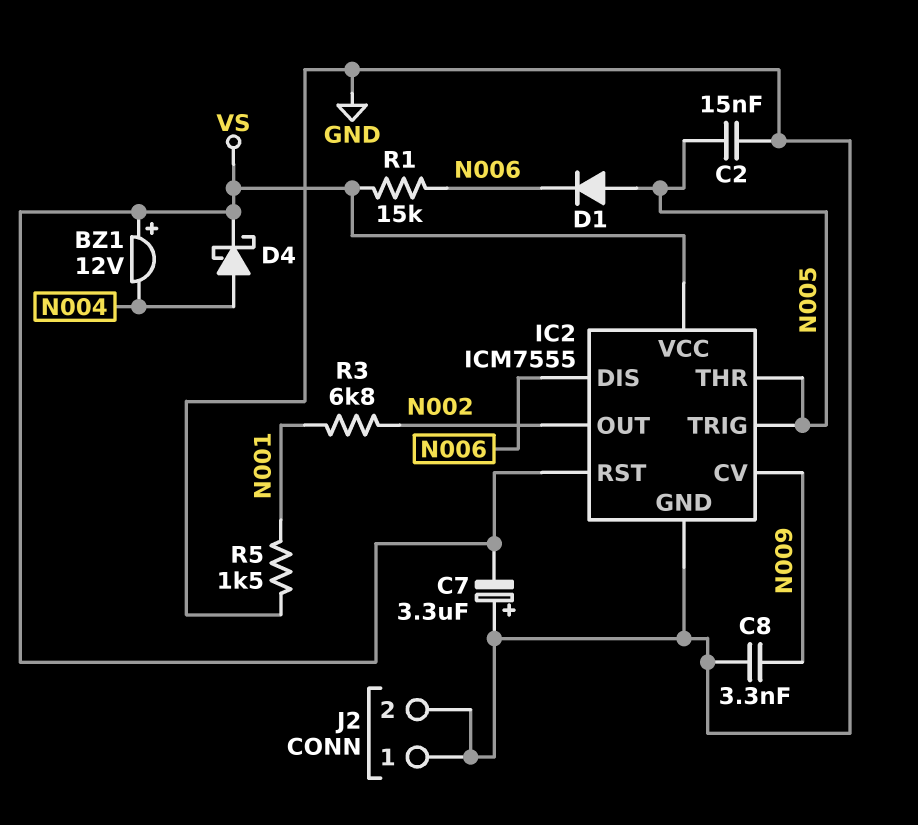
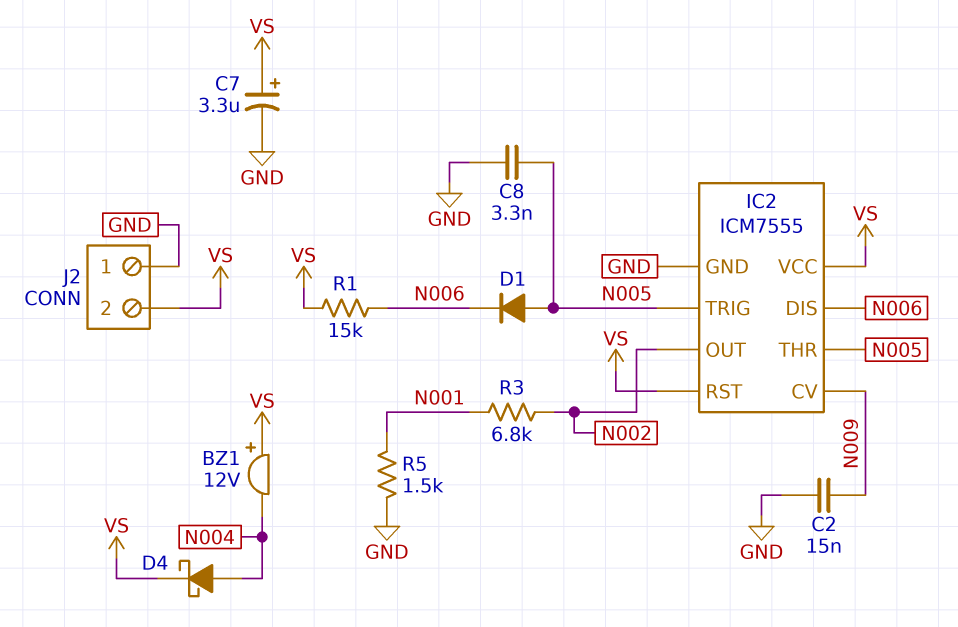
C2: 15nF (GND, N005) -> 15nF (GND, N009)
C7: 3.3uF (plus GND, minus VS) -> 3.3uF (plus VS, minus GND)
C8: 3.3nF (GND, N009) -> 3.3nF (GND, N005)
J2 pin 2: GND -> VS

